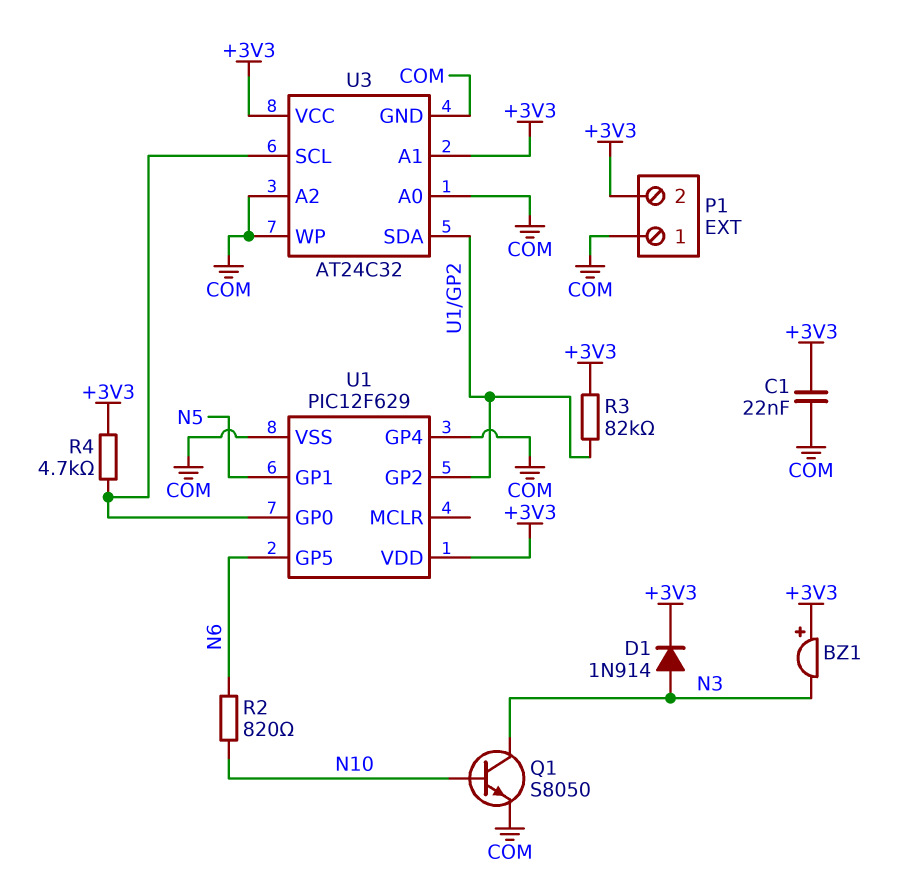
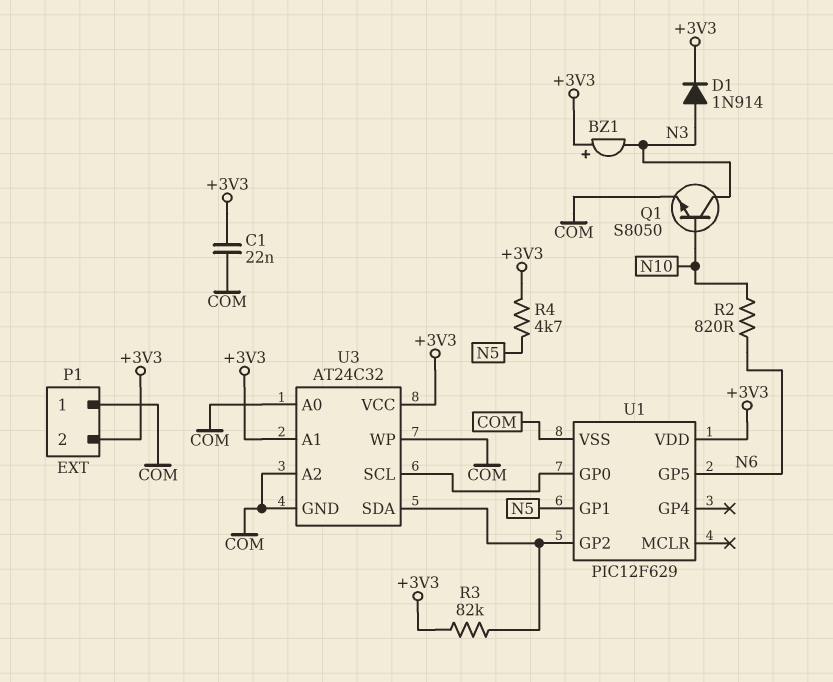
R4: 4.7k (+3V3, U1/GP0) -> 4.7k (+3V3, N5)
U1 pin GP4: COM -> none

